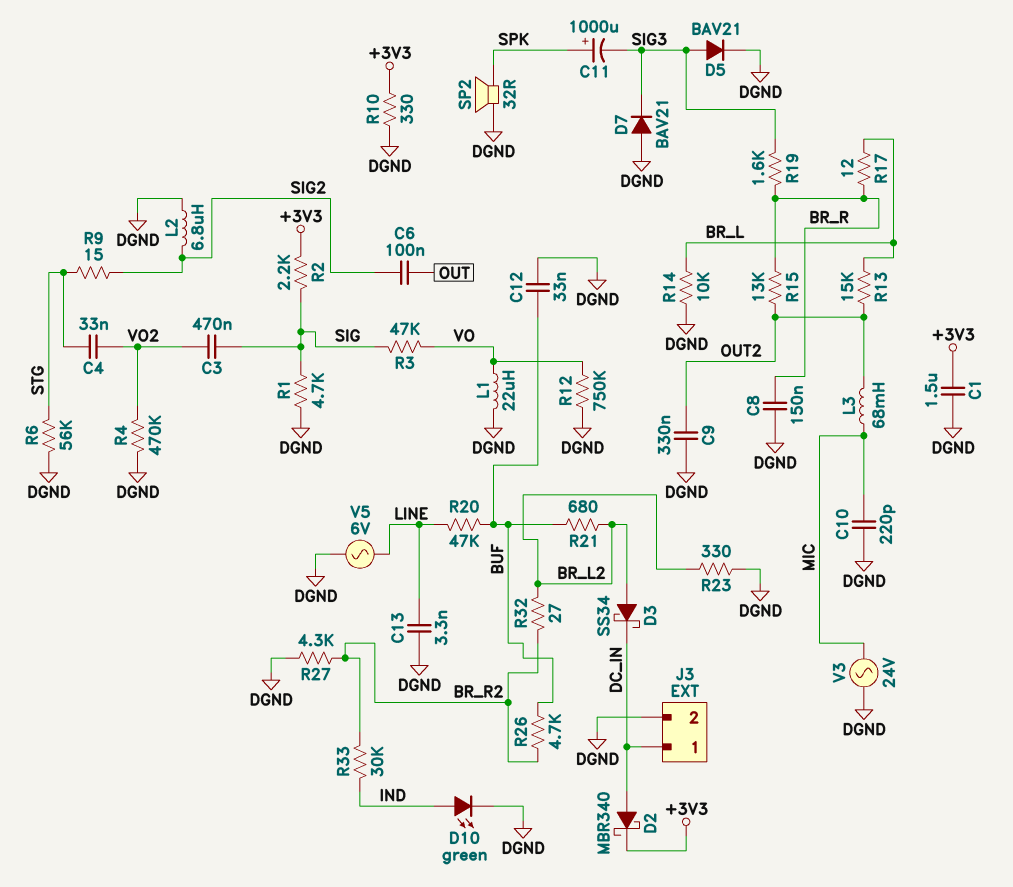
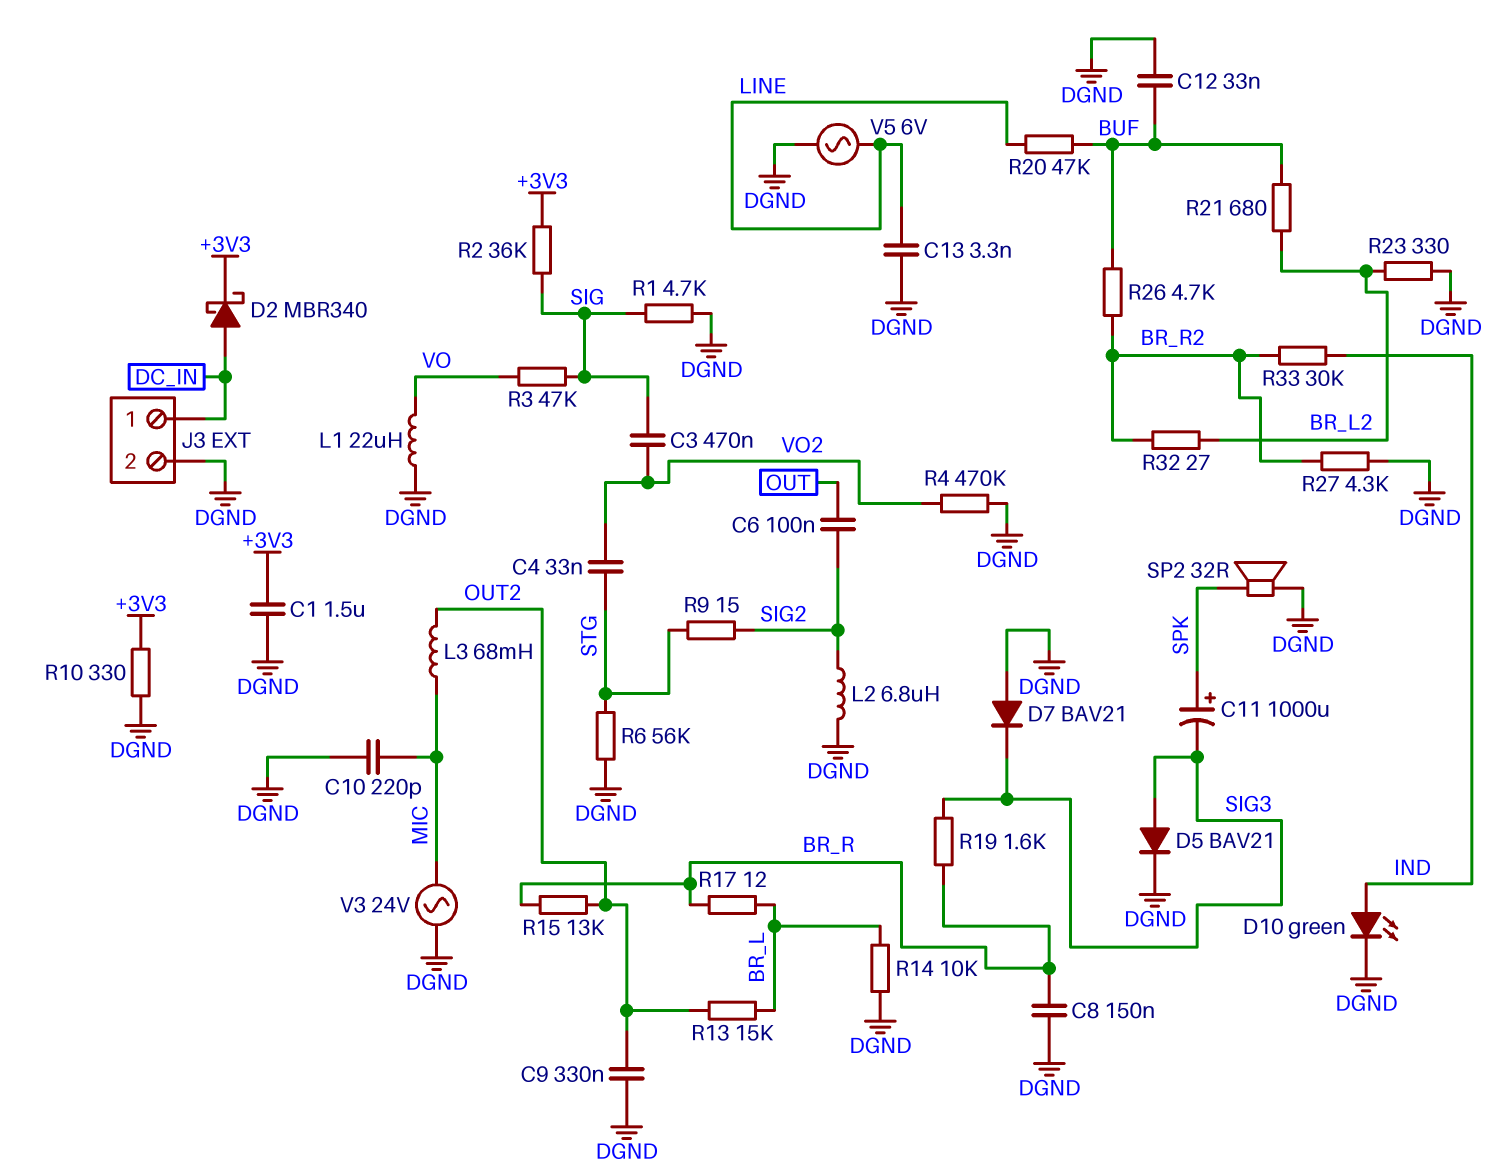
D3: schottky SS34 (A BR_L2, K DC_IN) -> none
R2: 2.2k (+3V3, SIG) -> 36k (+3V3, SIG)
R12: 750k (DGND, VO) -> none

